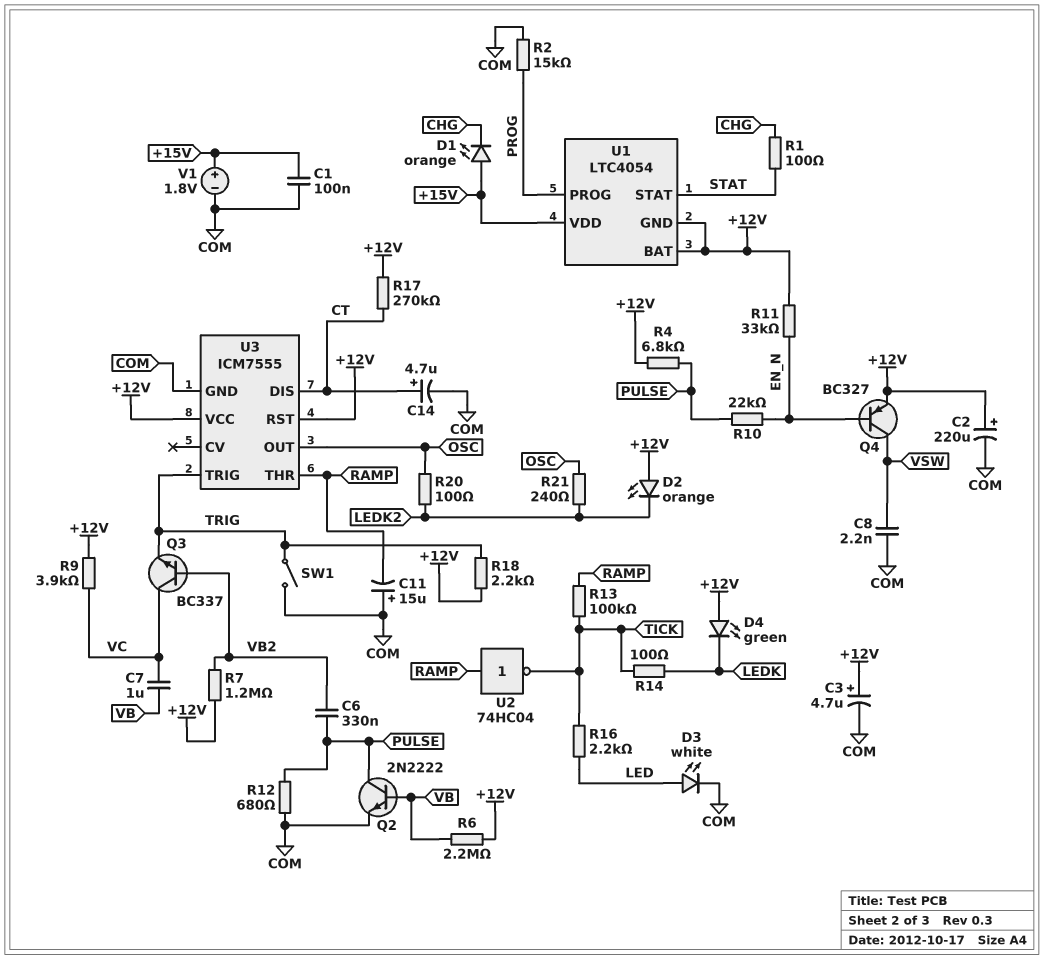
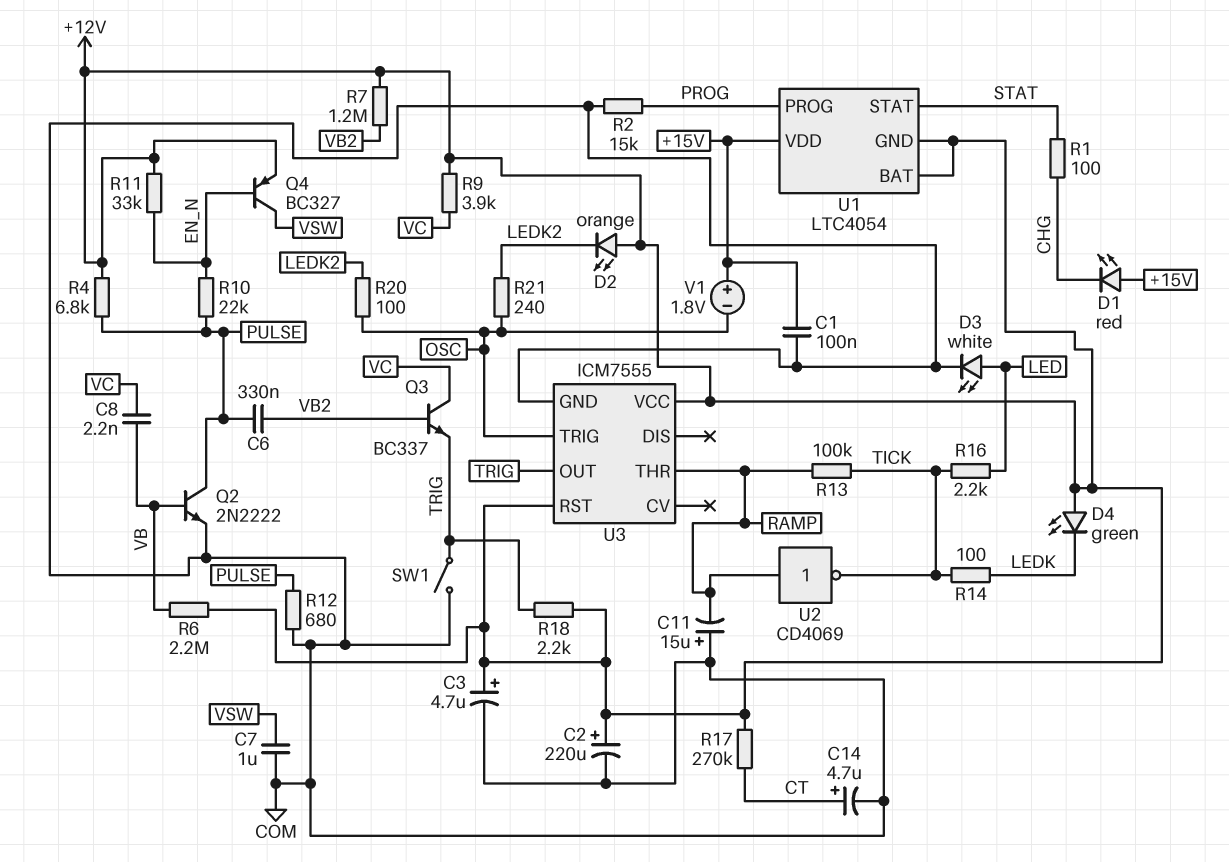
C7: 1uF (VB, VC) -> 1uF (COM, VSW)
C8: 2.2nF (COM, VSW) -> 2.2nF (VB, VC)
D1: LED orange (A +15V, K CHG) -> LED red (A +15V, K CHG)
U2: NOT 74HC04 (in RAMP, out TICK) -> NOT CD4069 (in RAMP, out TICK)
U3 pin DIS: CT -> none
U3 pin OUT: OSC -> TRIG
U3 pin TRIG: TRIG -> OSC
V1: 1.8V (plus +15V, minus COM) -> 1.8V (plus +15V, minus OSC)

